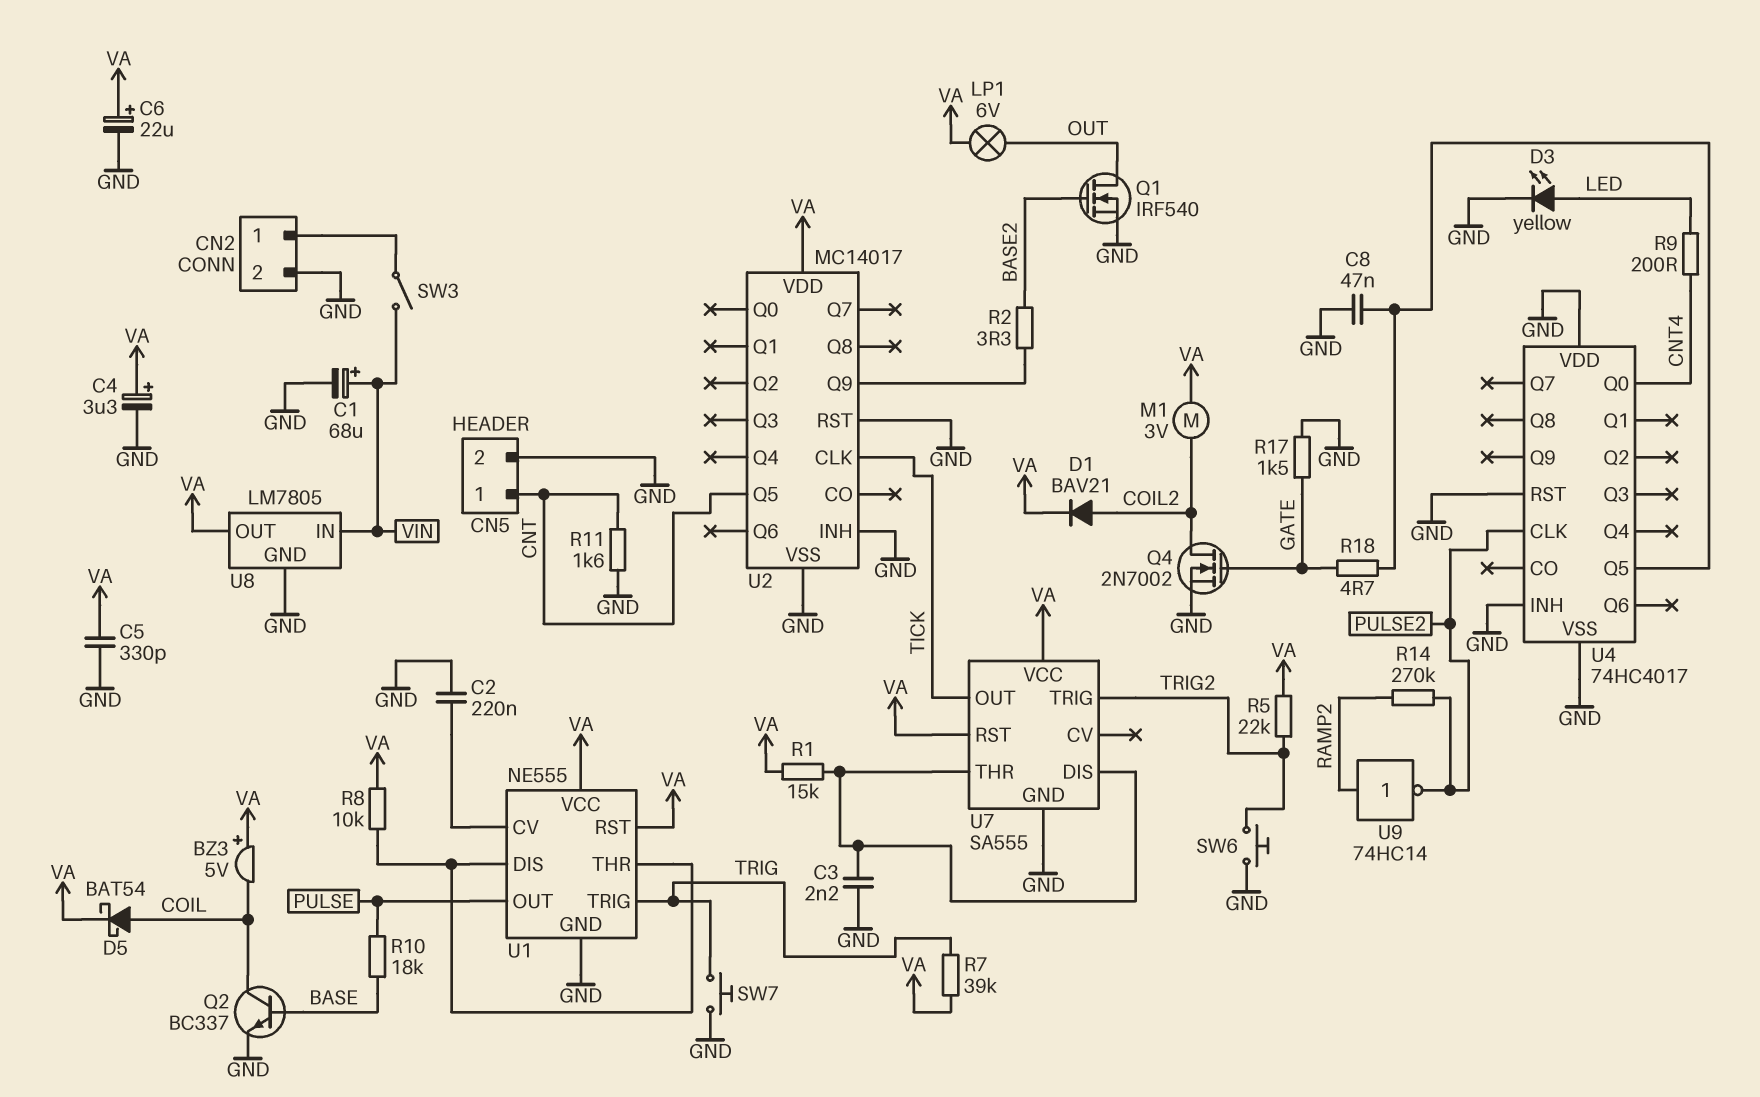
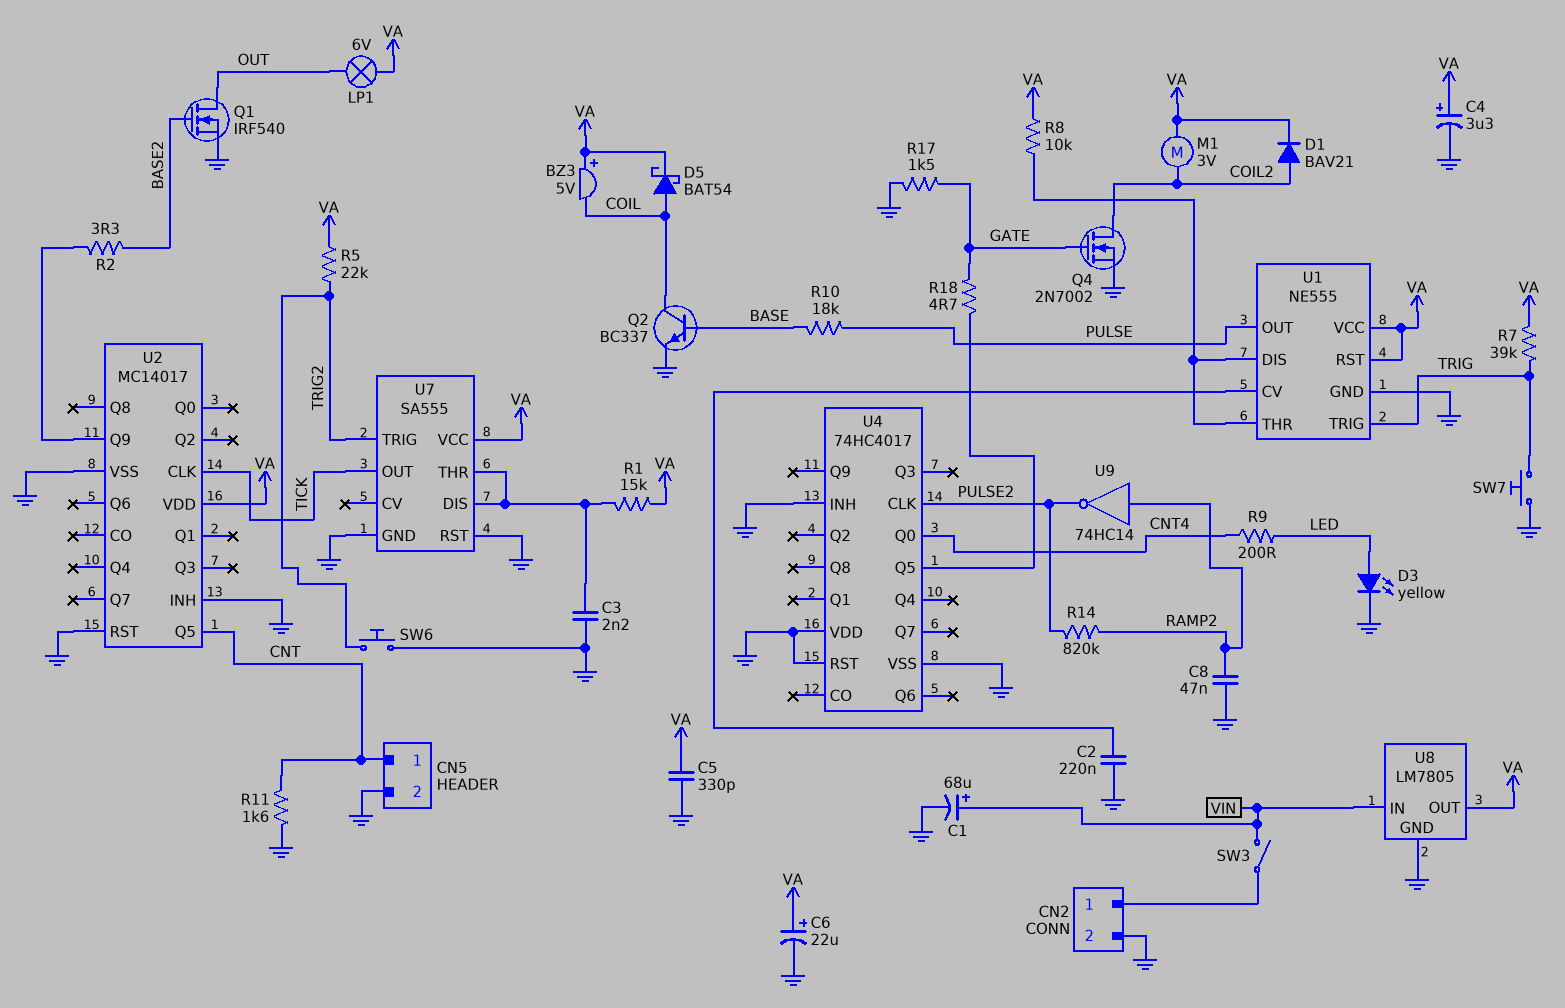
C8: 47nF (GND, U4/Q5) -> 47nF (GND, RAMP2)
R14: 270k (PULSE2, RAMP2) -> 820k (PULSE2, RAMP2)
U7 pin RST: VA -> GND

